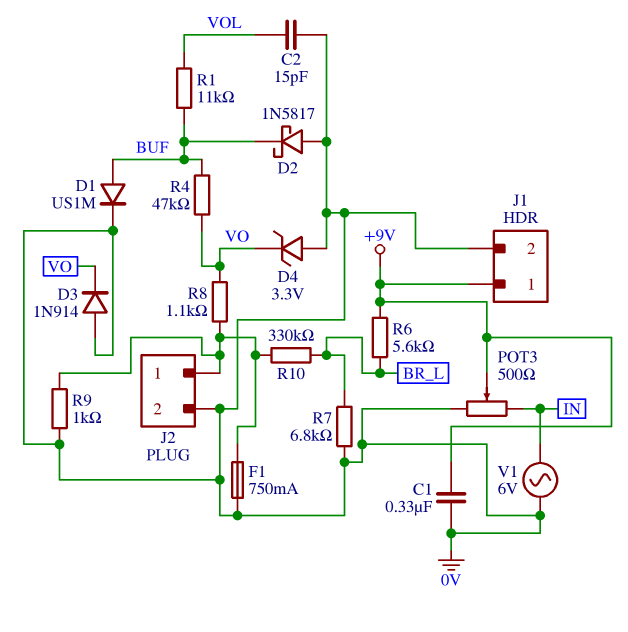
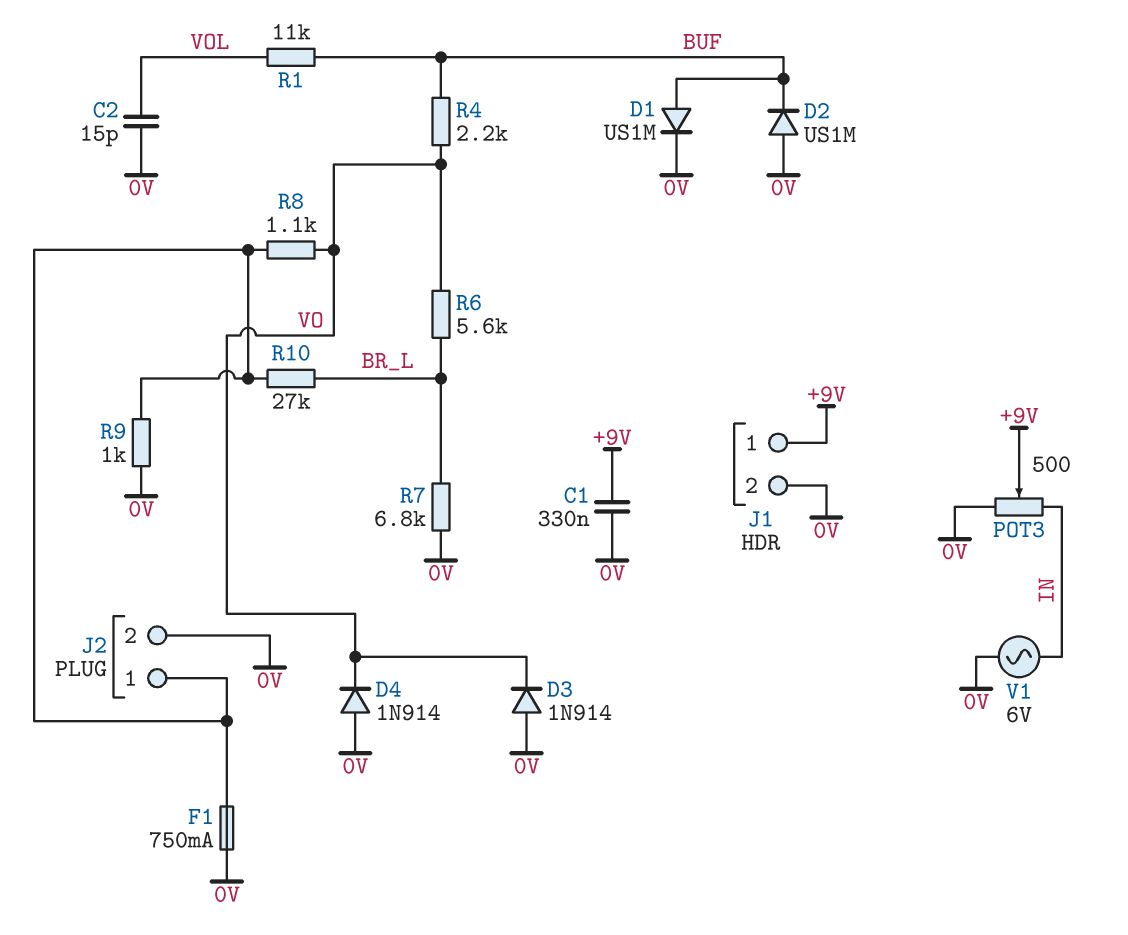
D2: schottky 1N5817 (A 0V, K BUF) -> diode US1M (A 0V, K BUF)
D4: zener 3.3V (A 0V, K VO) -> diode 1N914 (A 0V, K VO)
R4: 47k (BUF, VO) -> 2.2k (BUF, VO)
R6: 5.6k (+9V, BR_L) -> 5.6k (BR_L, VO)
R10: 330k (BR_L, J2/1) -> 27k (BR_L, J2/1)

